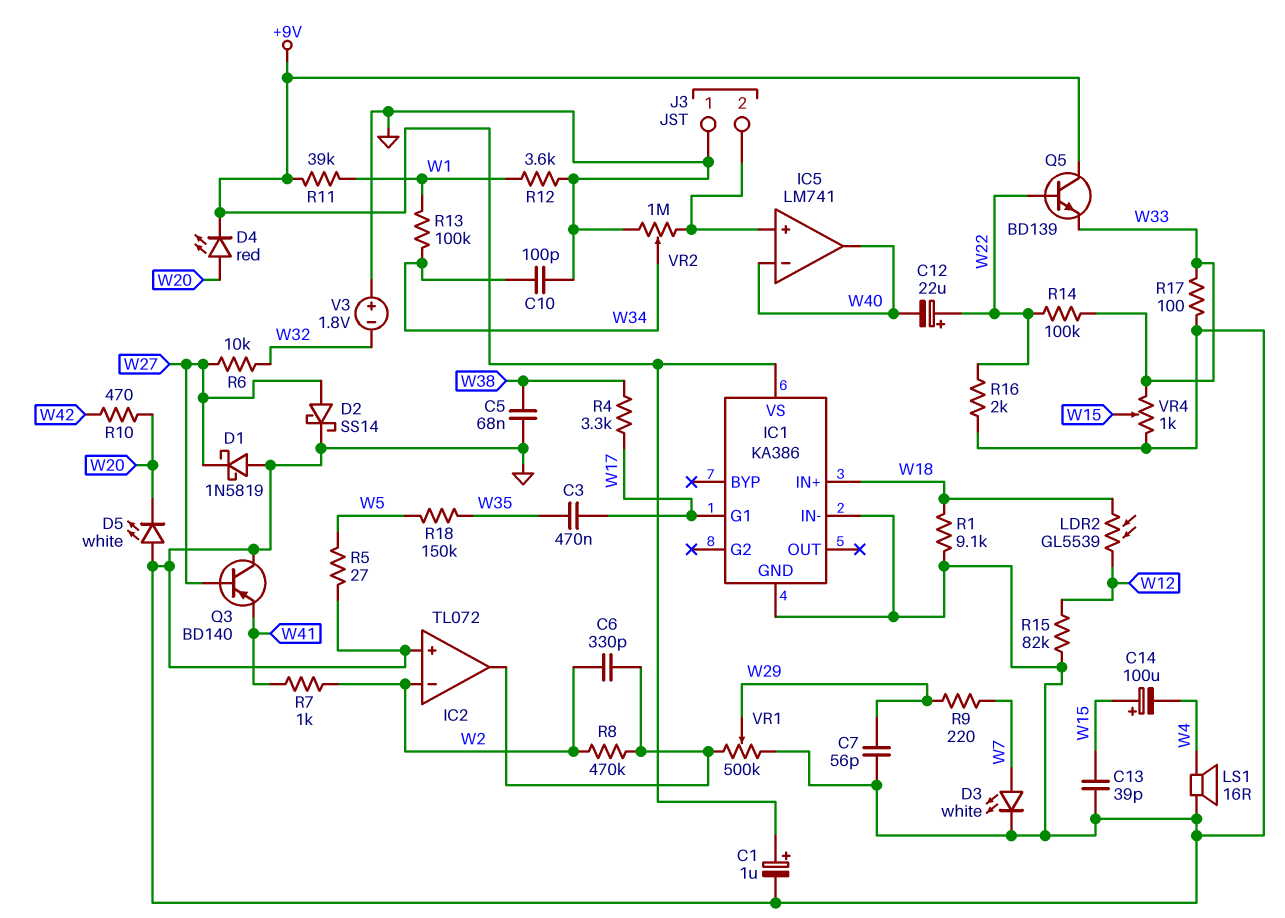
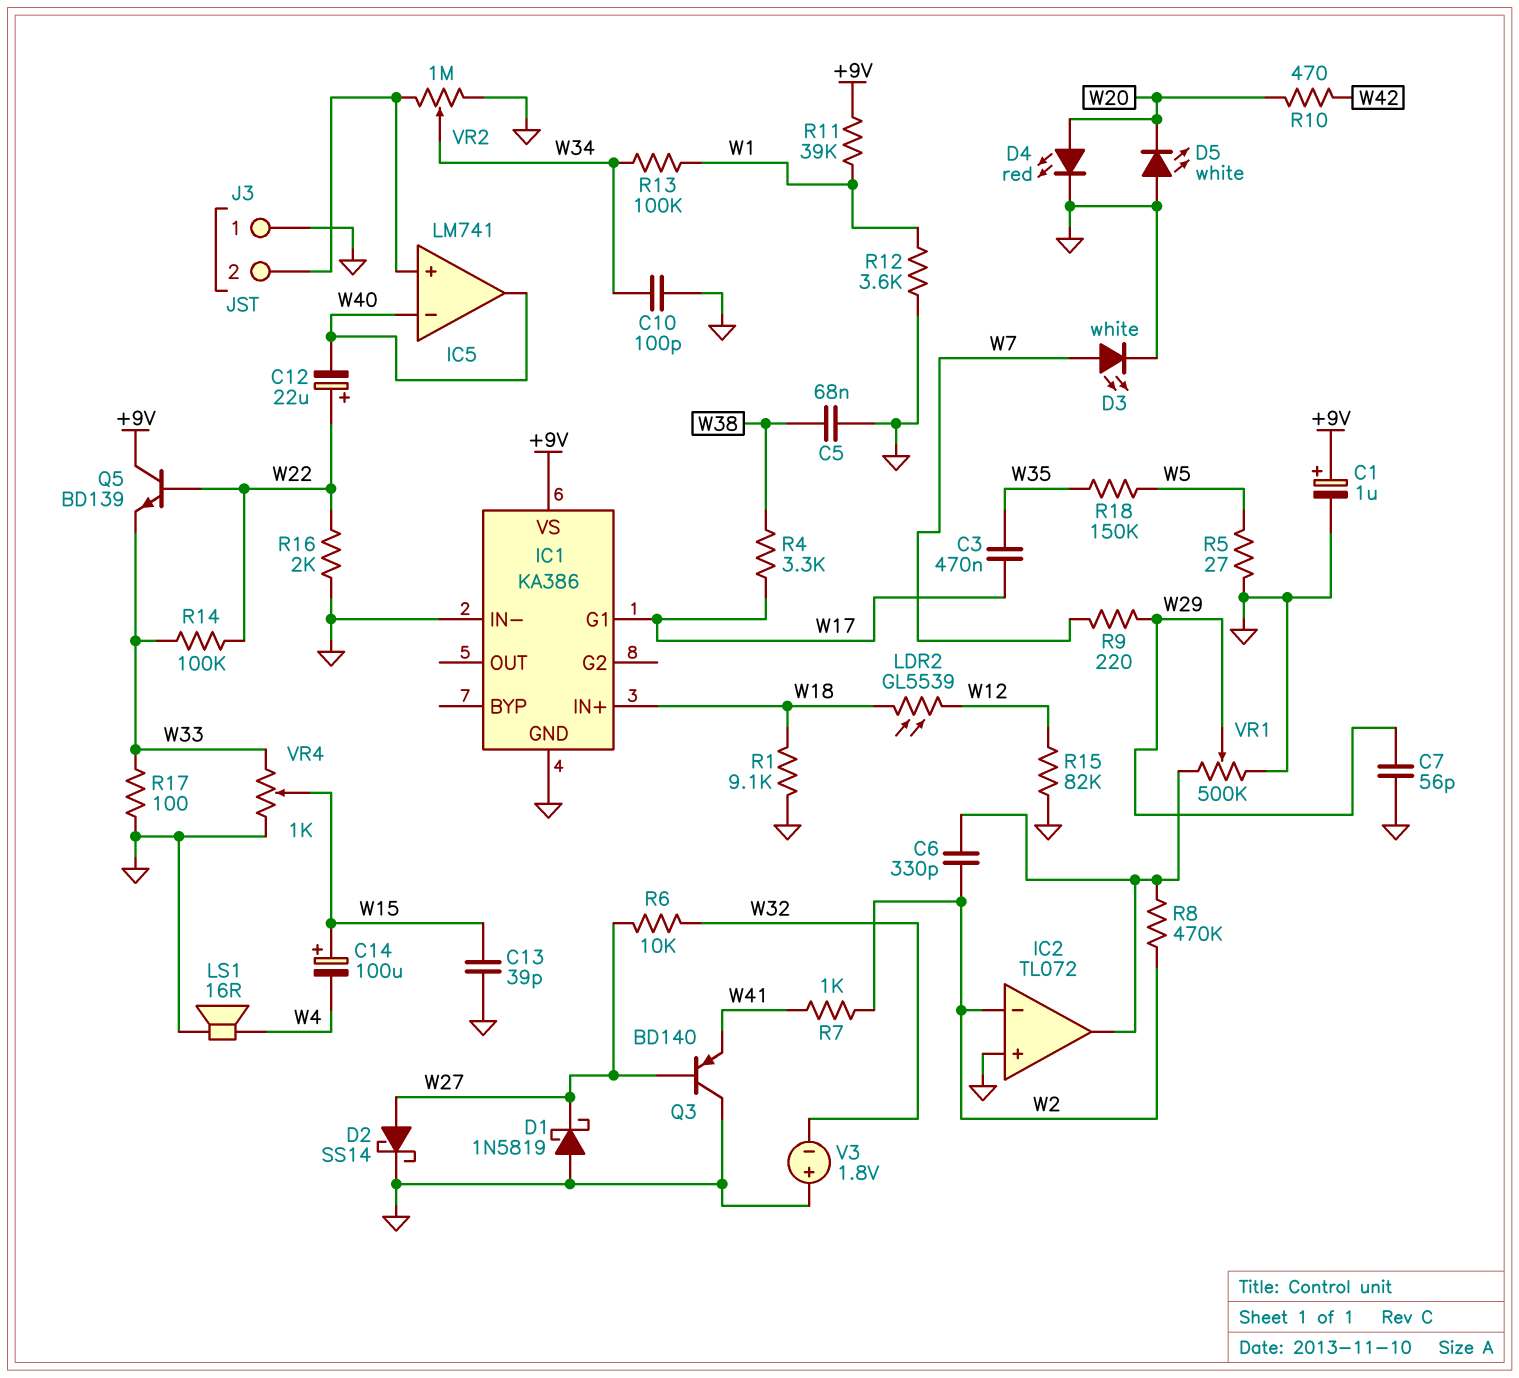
D4: LED red (A W20, K +9V) -> LED red (A W20, K GND)

